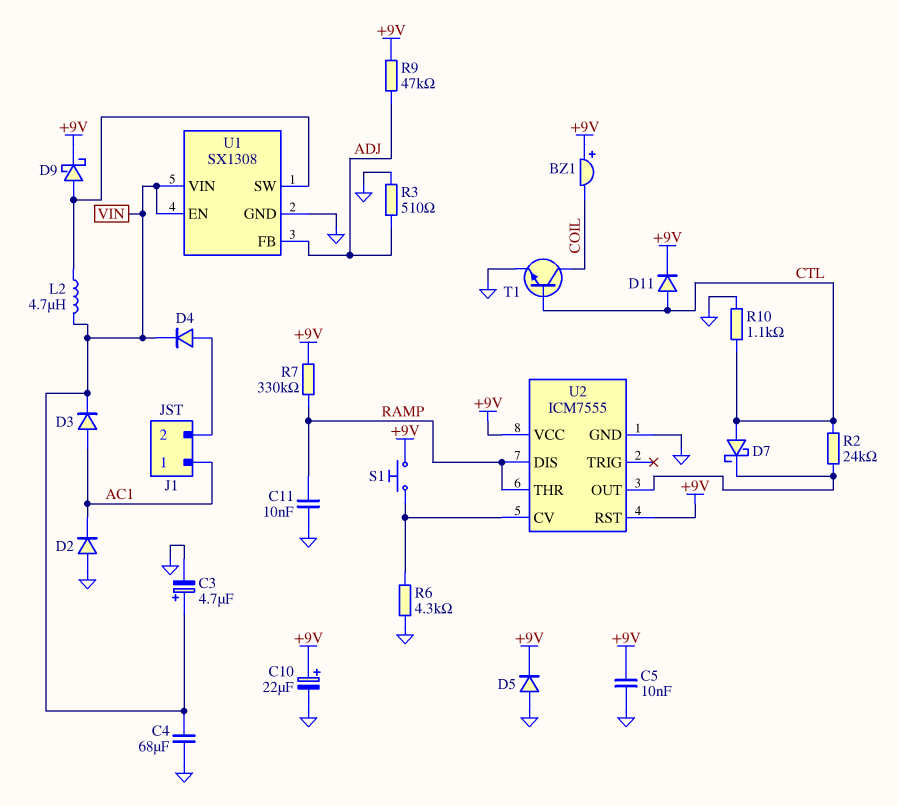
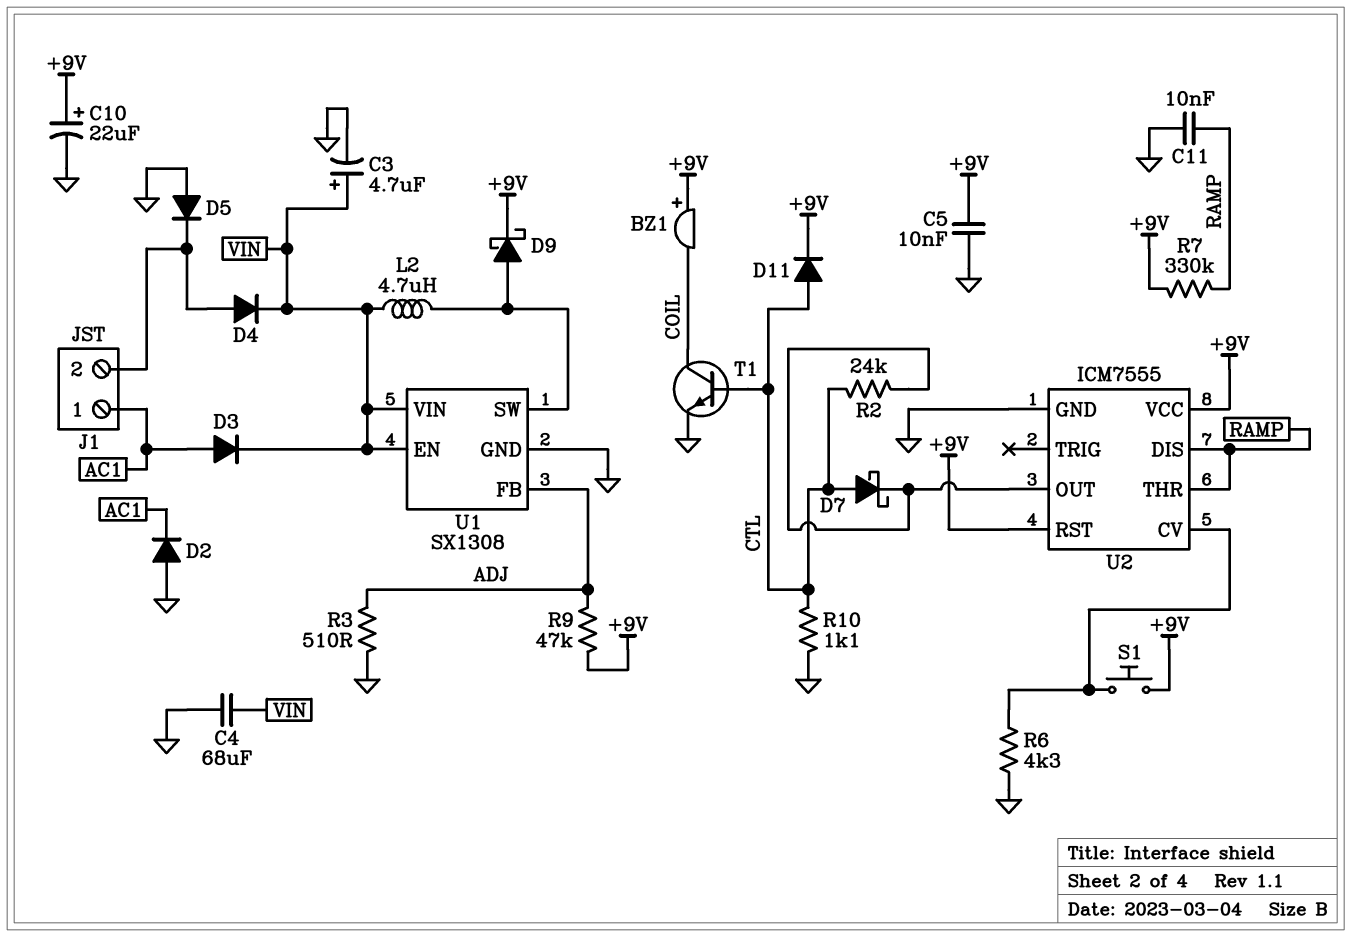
D5: diode (A GND, K +9V) -> diode (A GND, K J1/2)

